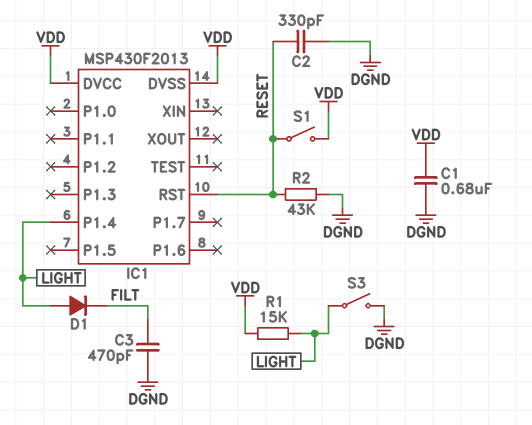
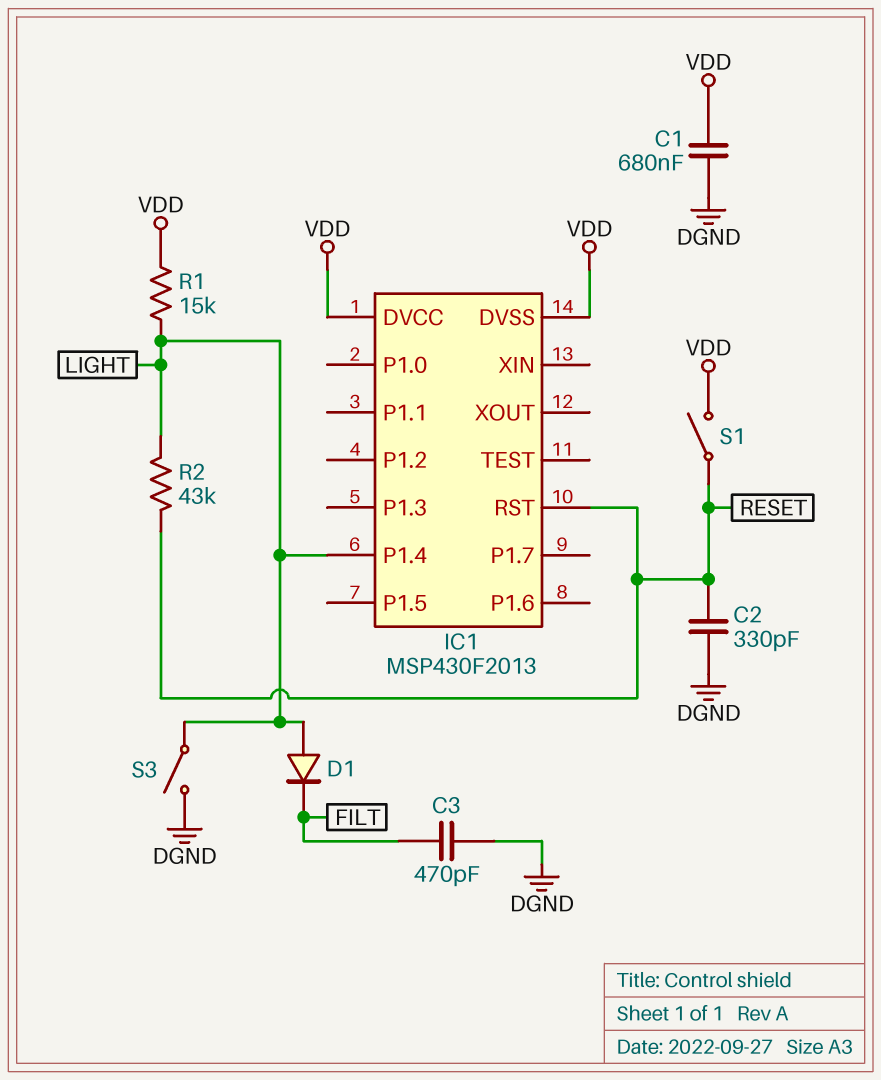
R2: 43k (DGND, RESET) -> 43k (LIGHT, RESET)

